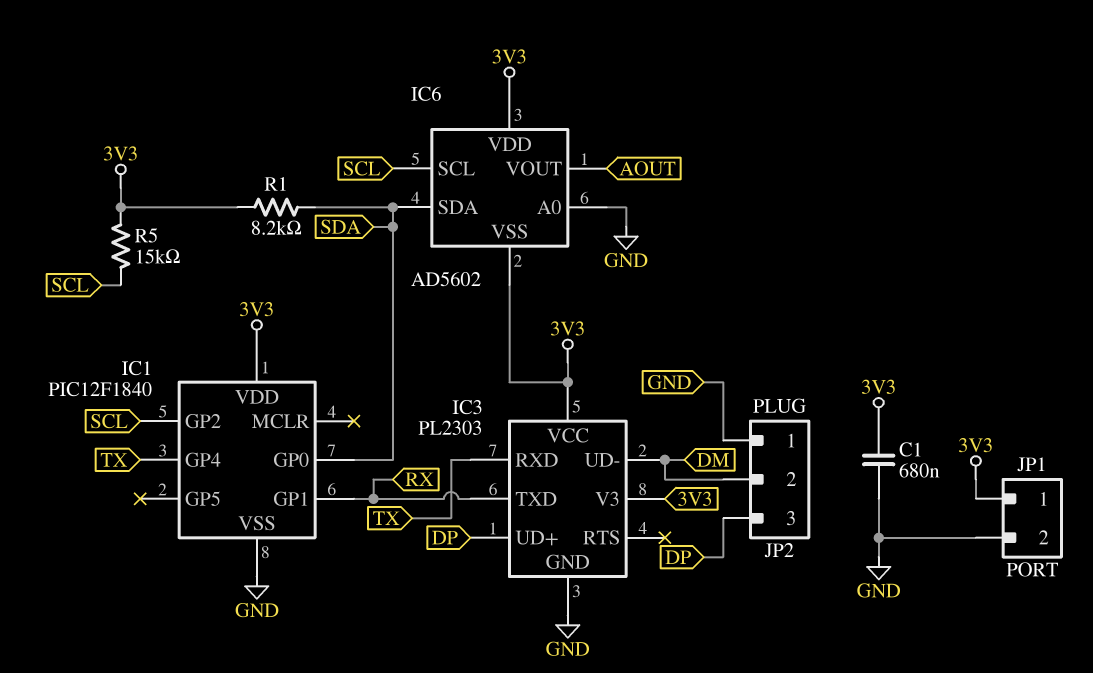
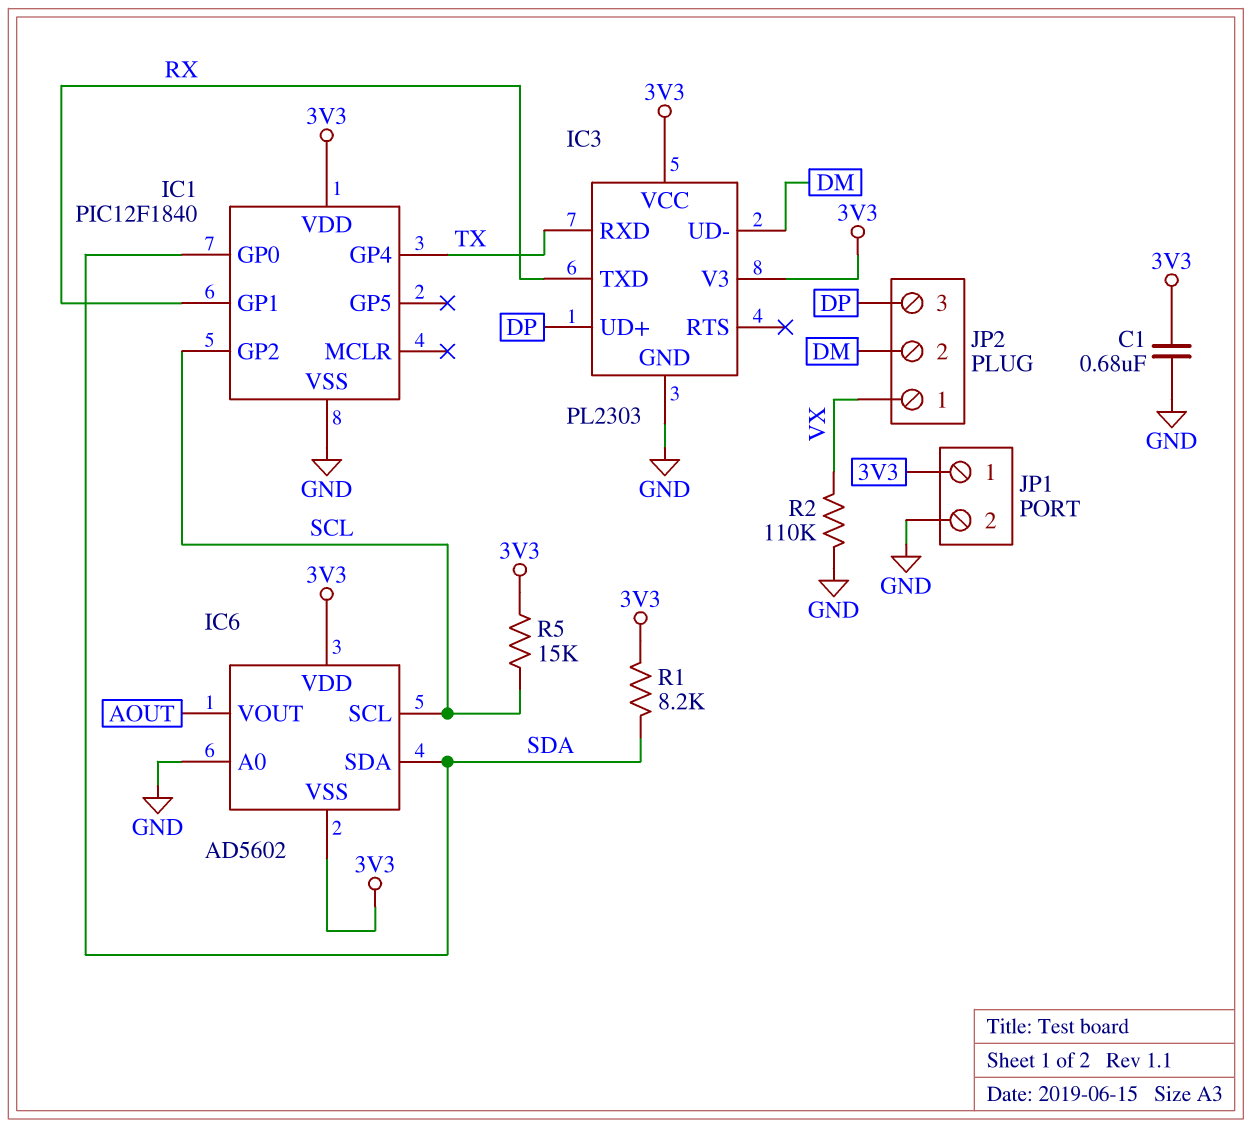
JP2 pin 1: GND -> VX
R2: none -> 110k (GND, VX)

